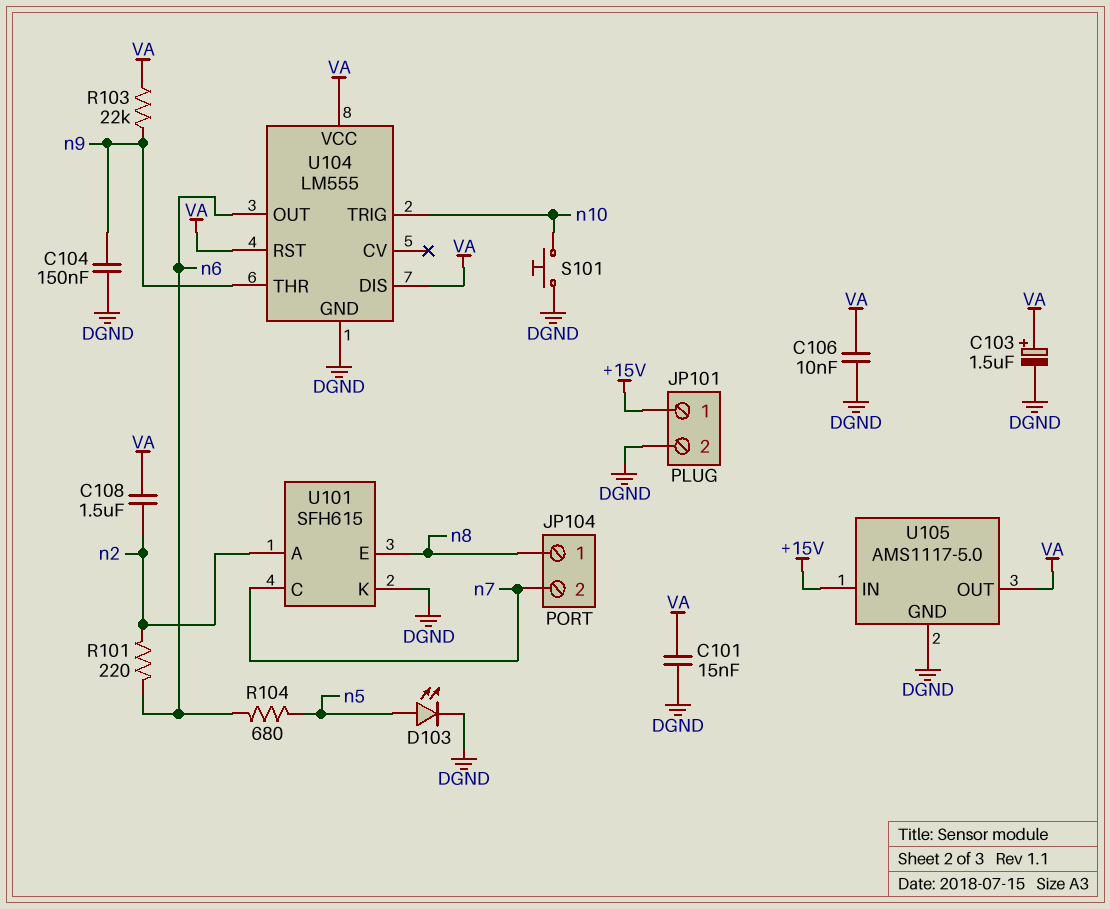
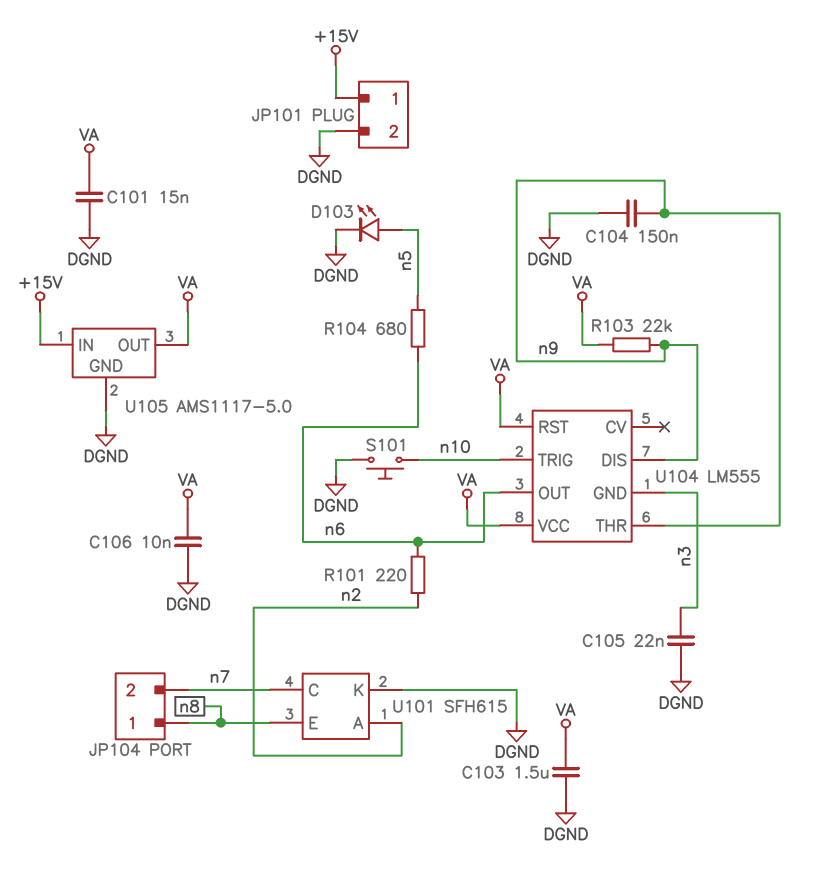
C103: 1.5uF (plus VA, minus DGND) -> 1.5uF (DGND, VA)
C105: none -> 22nF (DGND, n3)
C108: 1.5uF (VA, n2) -> none
U104 pin DIS: VA -> n9
U104 pin GND: DGND -> n3

